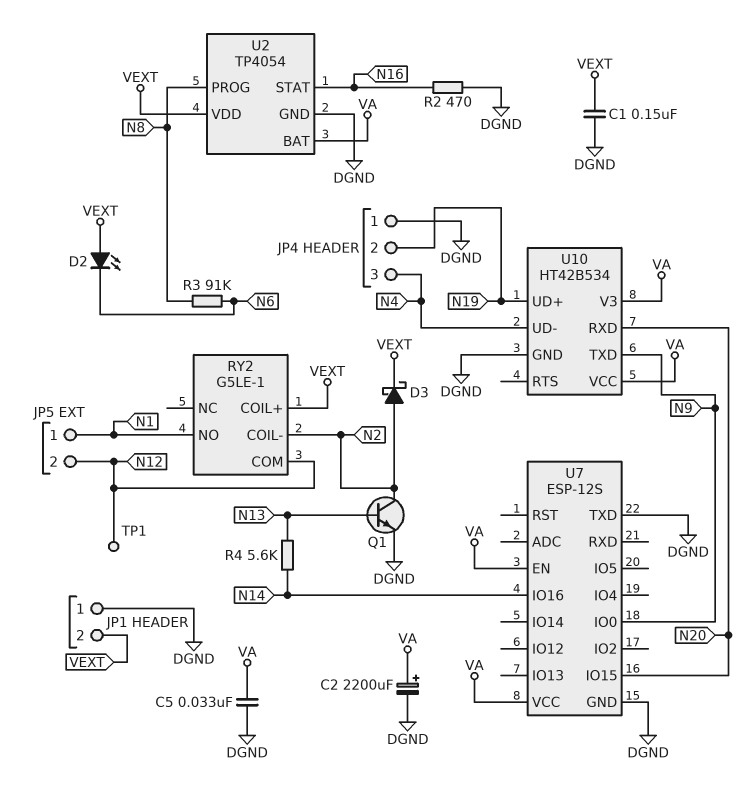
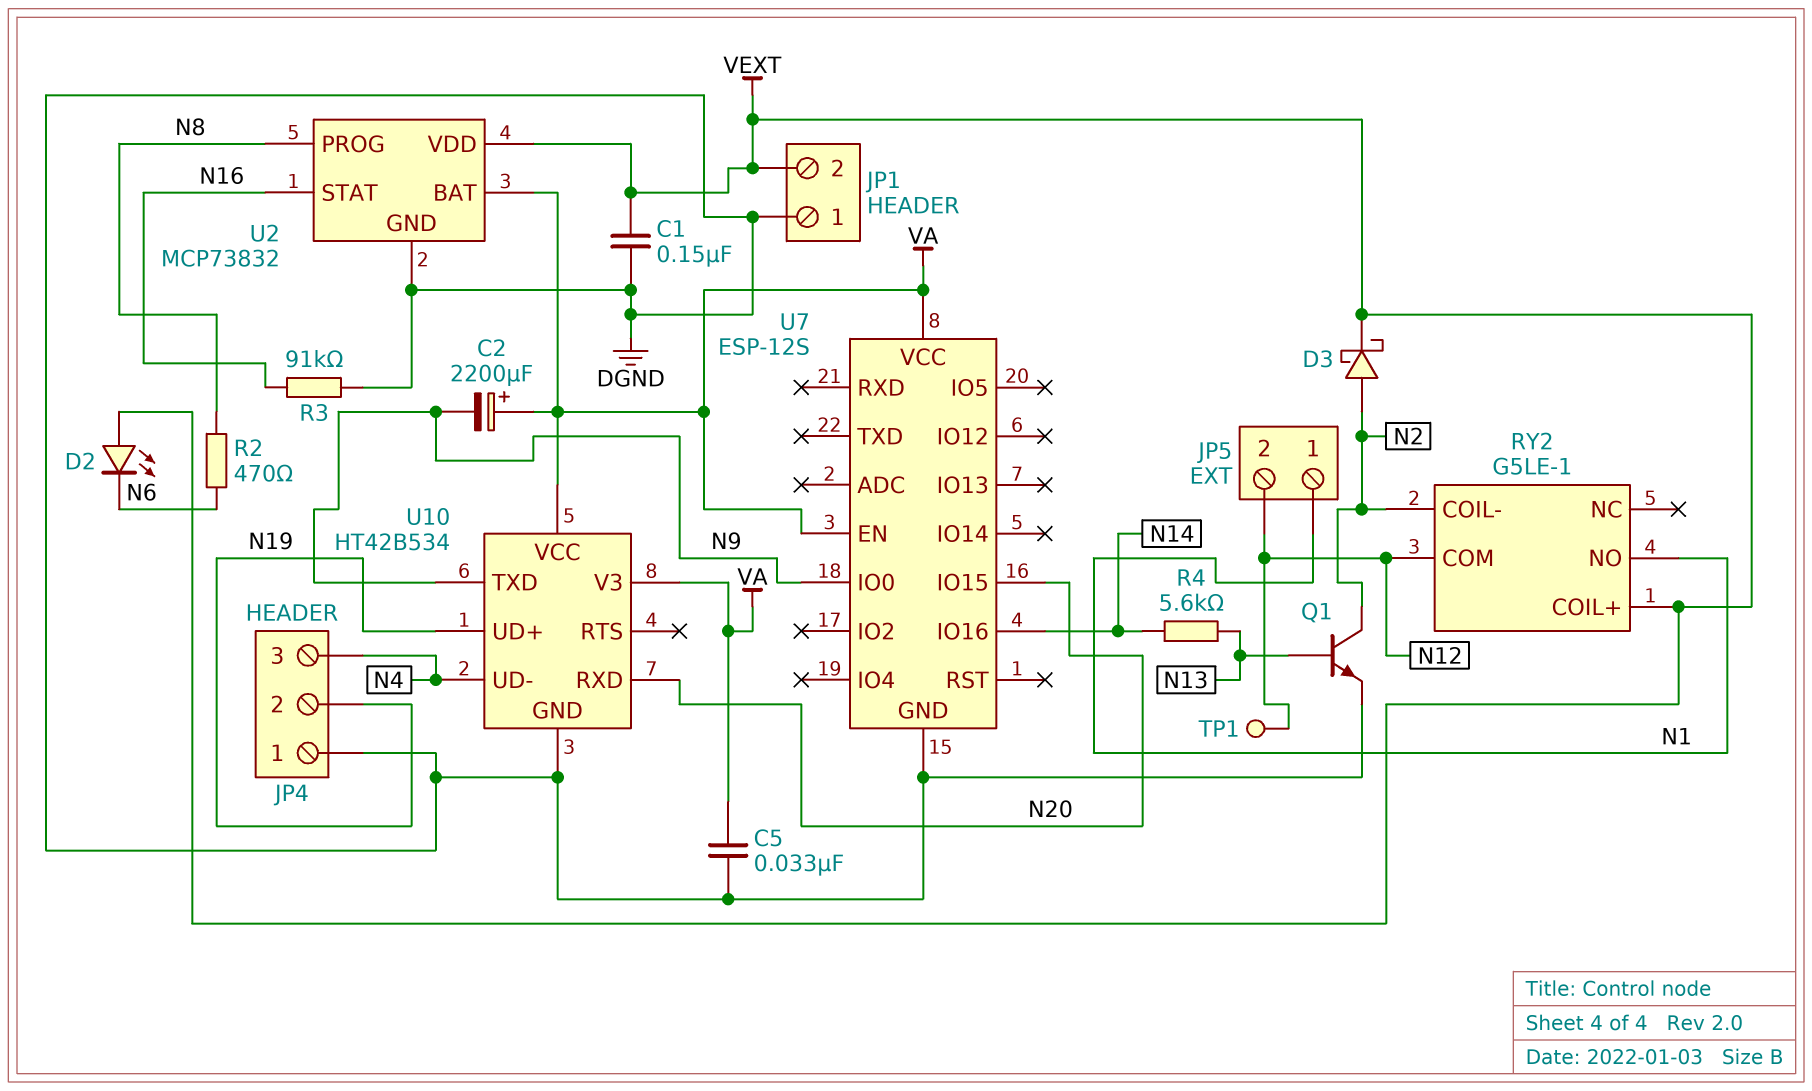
C2: 2200uF (plus VA, minus DGND) -> 2200uF (plus VA, minus N9)
R2: 470 (DGND, N16) -> 470 (N6, N8)
R3: 91k (N6, N8) -> 91k (DGND, N16)
U2: TP4054 -> MCP73832
U7 pin TXD: DGND -> none

